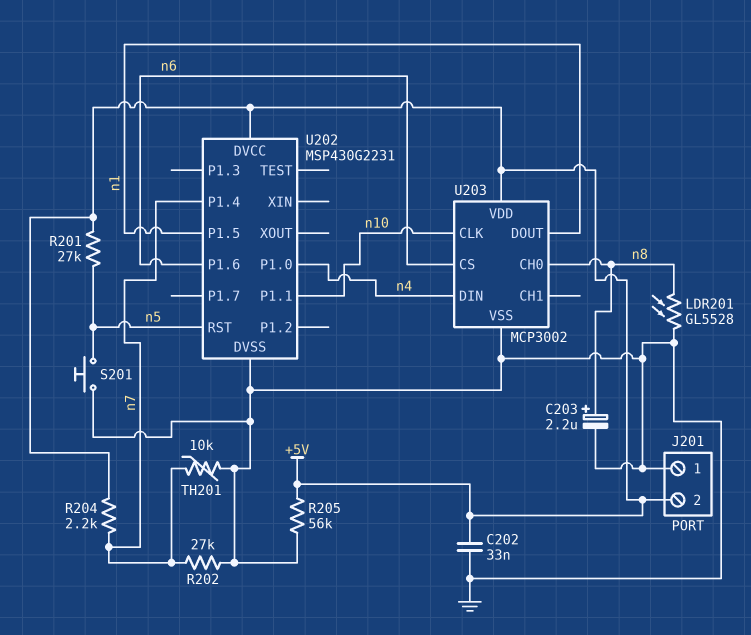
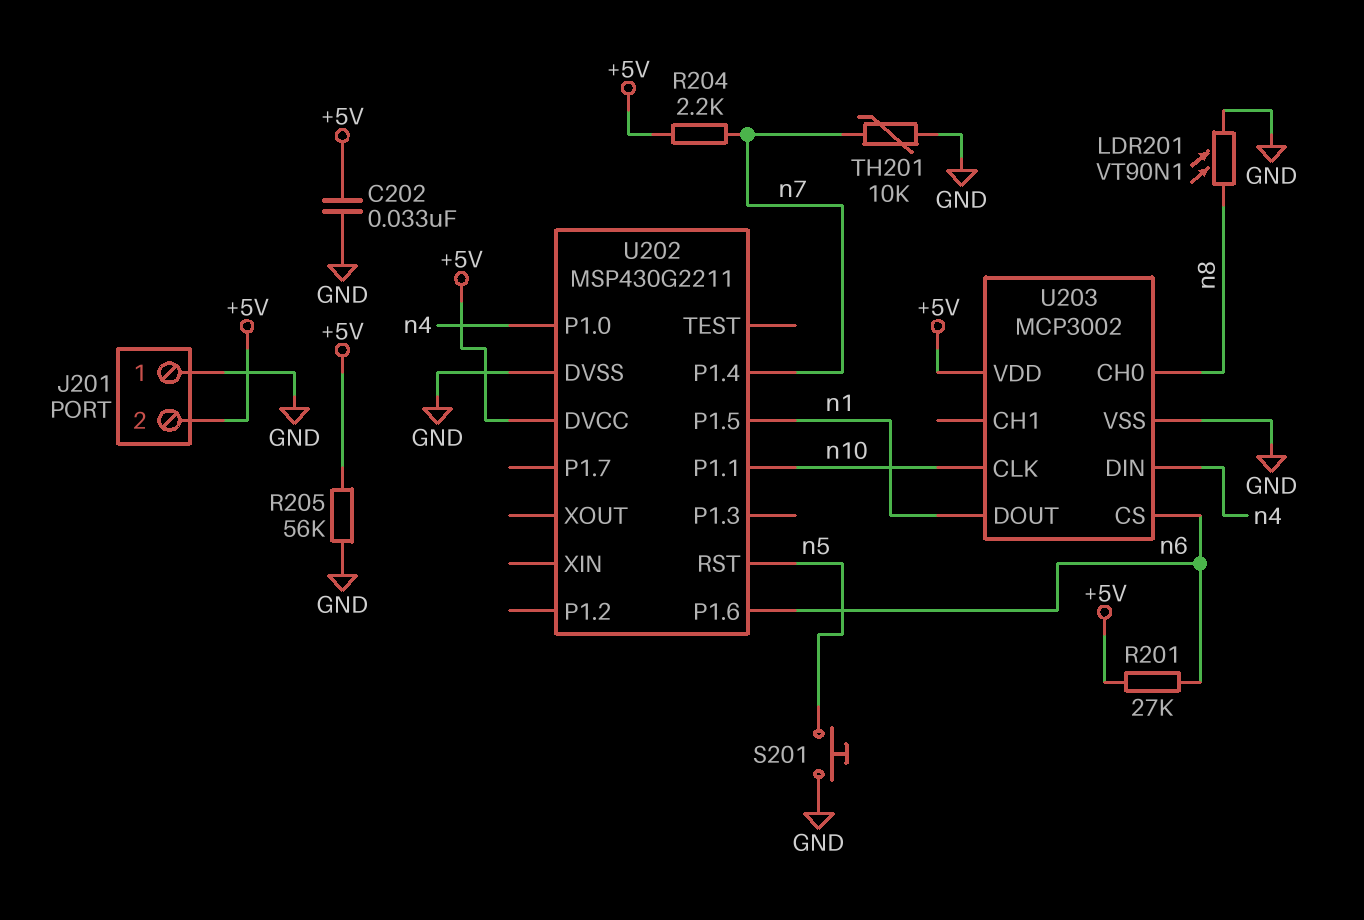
C203: 2.2uF (plus n8, minus GND) -> none
LDR201: GL5528 (GND, n8) -> VT90N1 (GND, n8)
R201: 27k (+5V, n5) -> 27k (+5V, n6)
R202: 27k (GND, n7) -> none
U202: MSP430G2231 -> MSP430G2211

